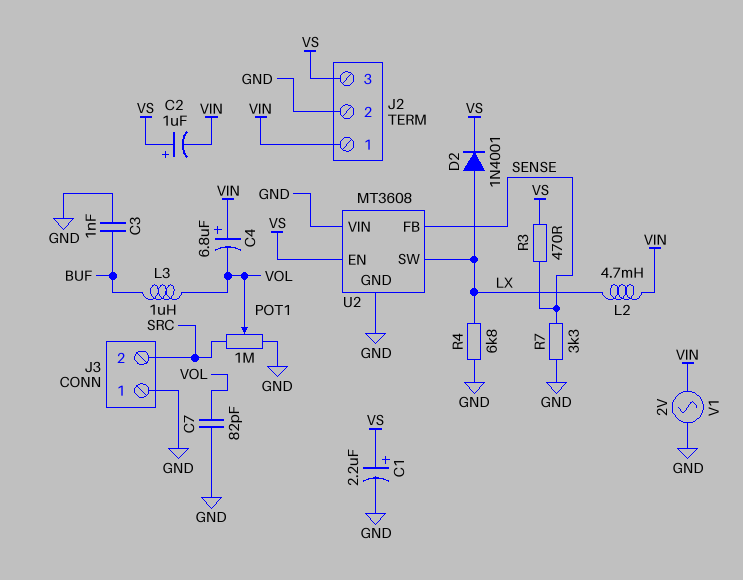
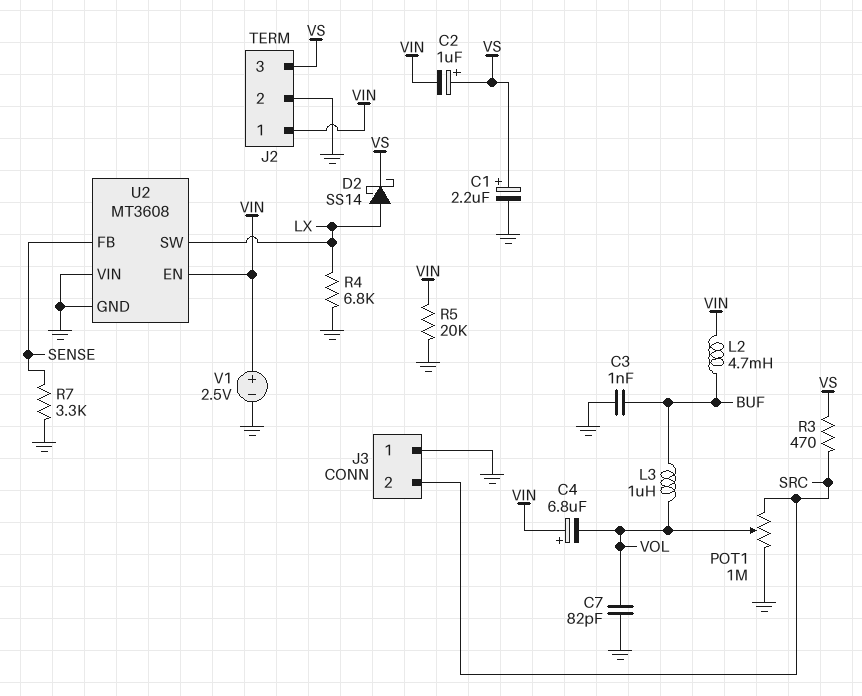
D2: diode 1N4001 (A LX, K VS) -> schottky SS14 (A LX, K VS)
L2: 4.7mH (LX, VIN) -> 4.7mH (BUF, VIN)
R3: 470 (SENSE, VS) -> 470 (SRC, VS)
R5: none -> 20k (GND, VIN)
U2 pin EN: VS -> VIN
V1: AC 2V (GND, VIN) -> 2.5V (plus VIN, minus GND)

